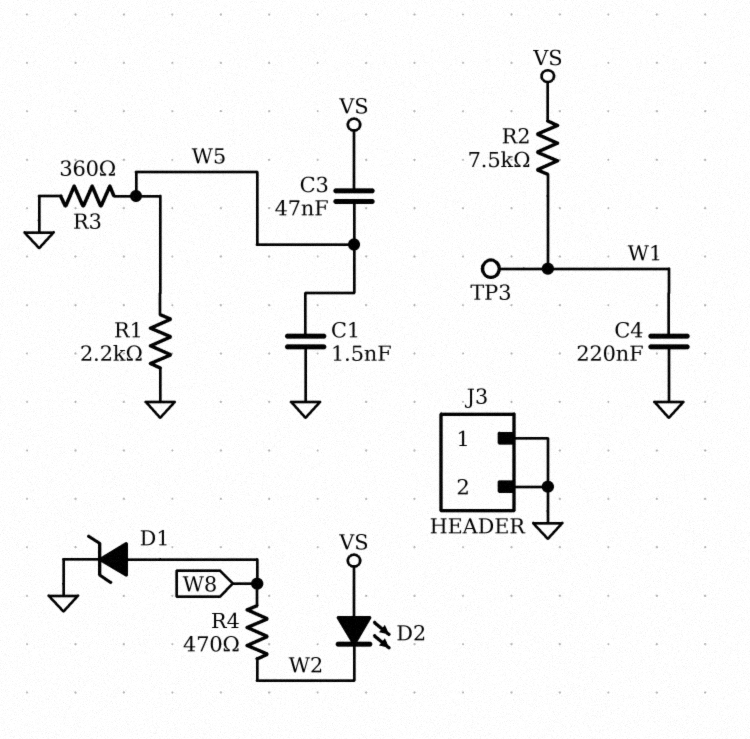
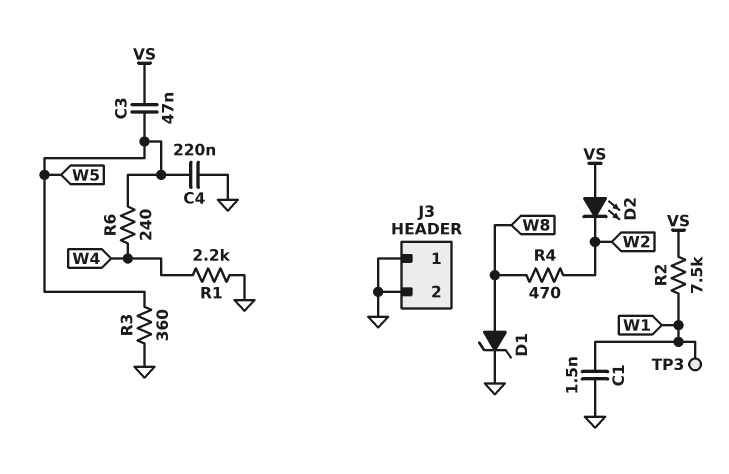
C1: 1.5nF (GND, W5) -> 1.5nF (GND, W1)
C4: 220nF (GND, W1) -> 220nF (GND, W5)
R1: 2.2k (GND, W5) -> 2.2k (GND, W4)
R6: none -> 240 (W4, W5)

